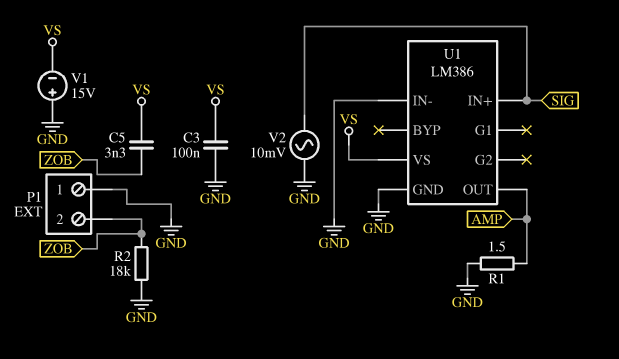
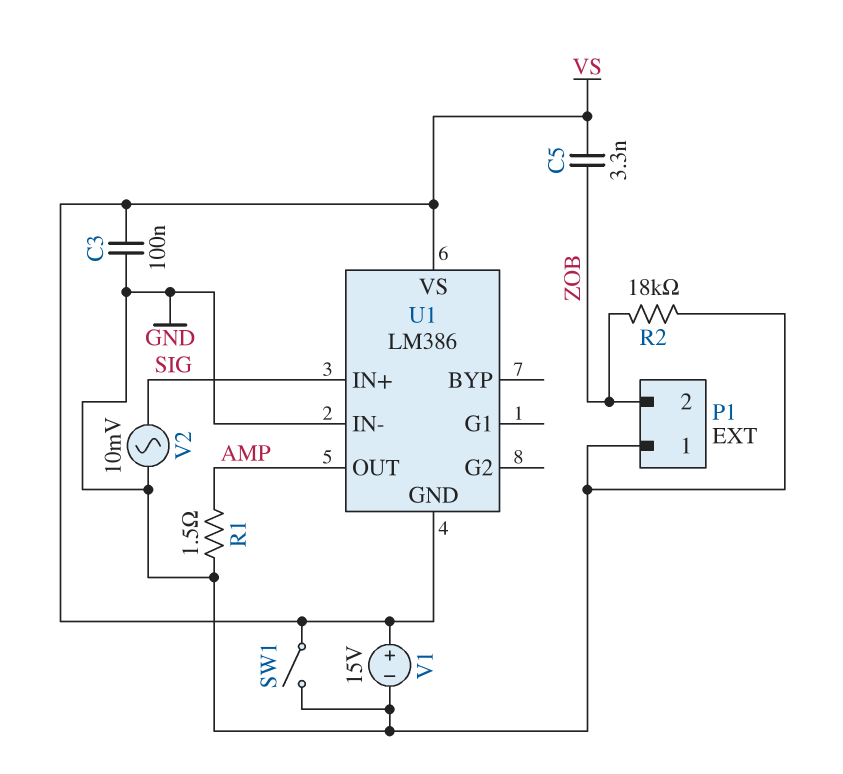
SW1: none -> switch (GND, VS)
U1 pin GND: GND -> VS
V1: 15V (plus GND, minus VS) -> 15V (plus VS, minus GND)

